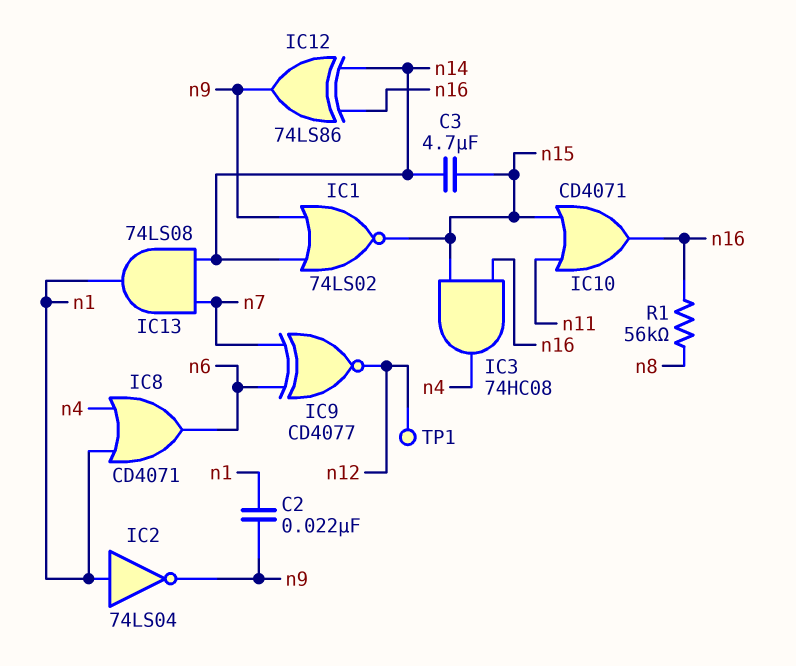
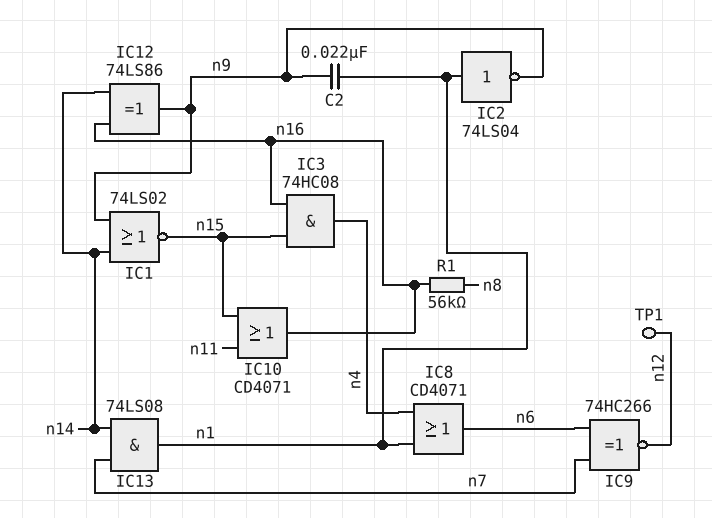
C3: 4.7uF (n14, n15) -> none
IC9: XNOR CD4077 (in n6, in n7, out n12) -> XNOR 74HC266 (in n6, in n7, out n12)

